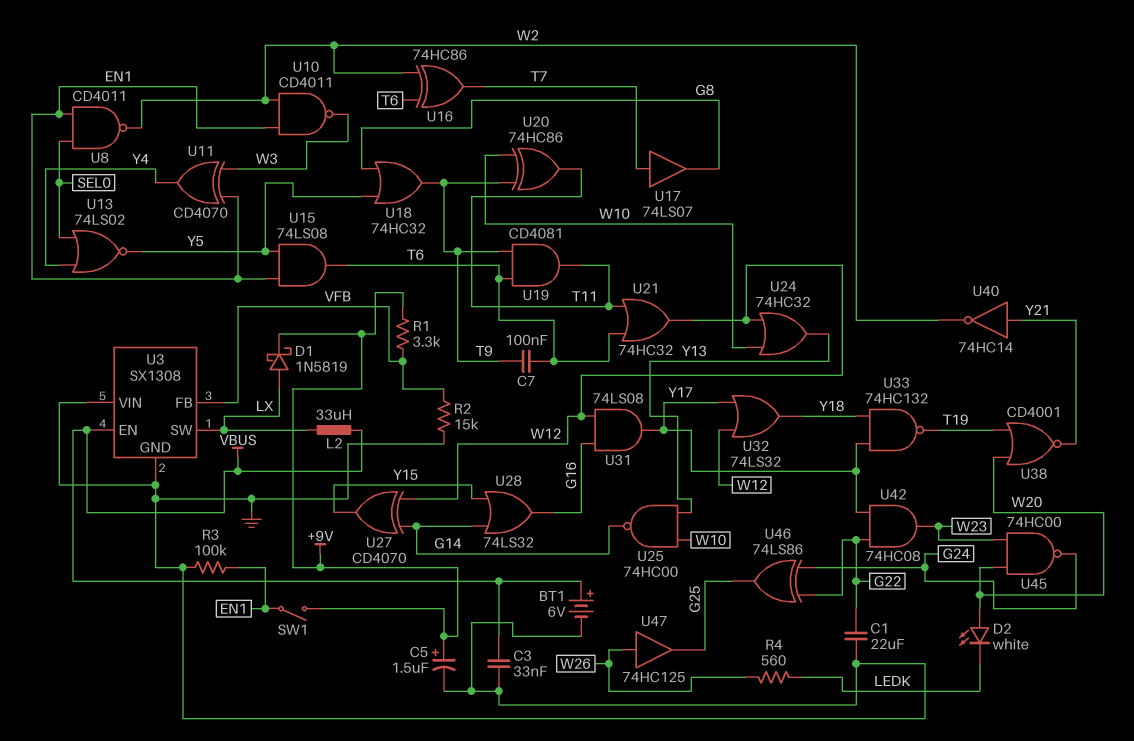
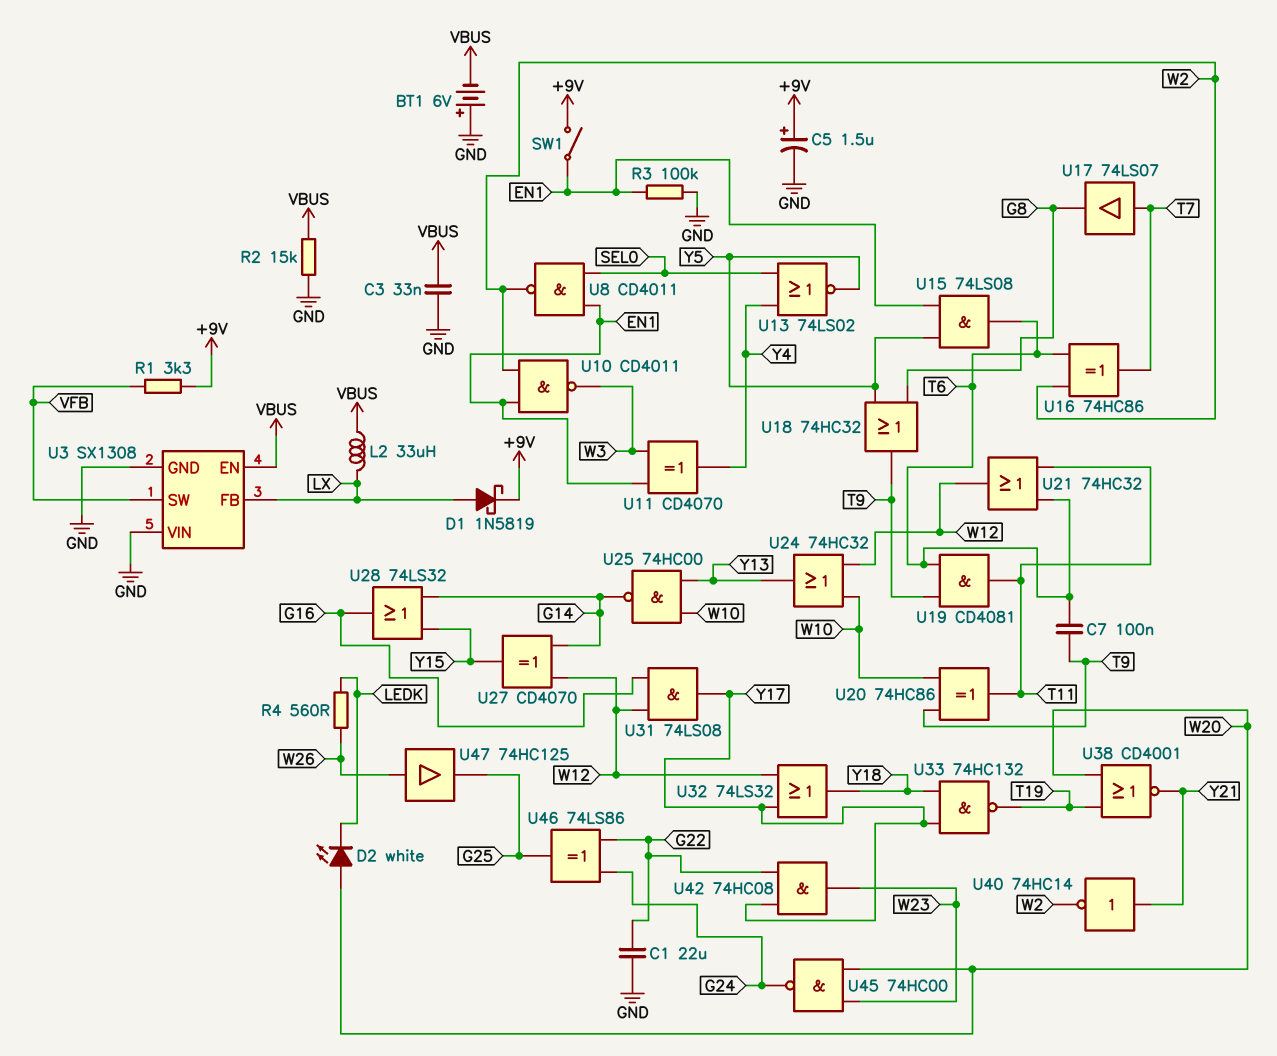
BT1: 6V (plus VBUS, minus GND) -> 6V (plus GND, minus VBUS)
R2: 15k (GND, VFB) -> 15k (GND, VBUS)
U3 pin FB: VFB -> LX
U3 pin SW: LX -> VFB

